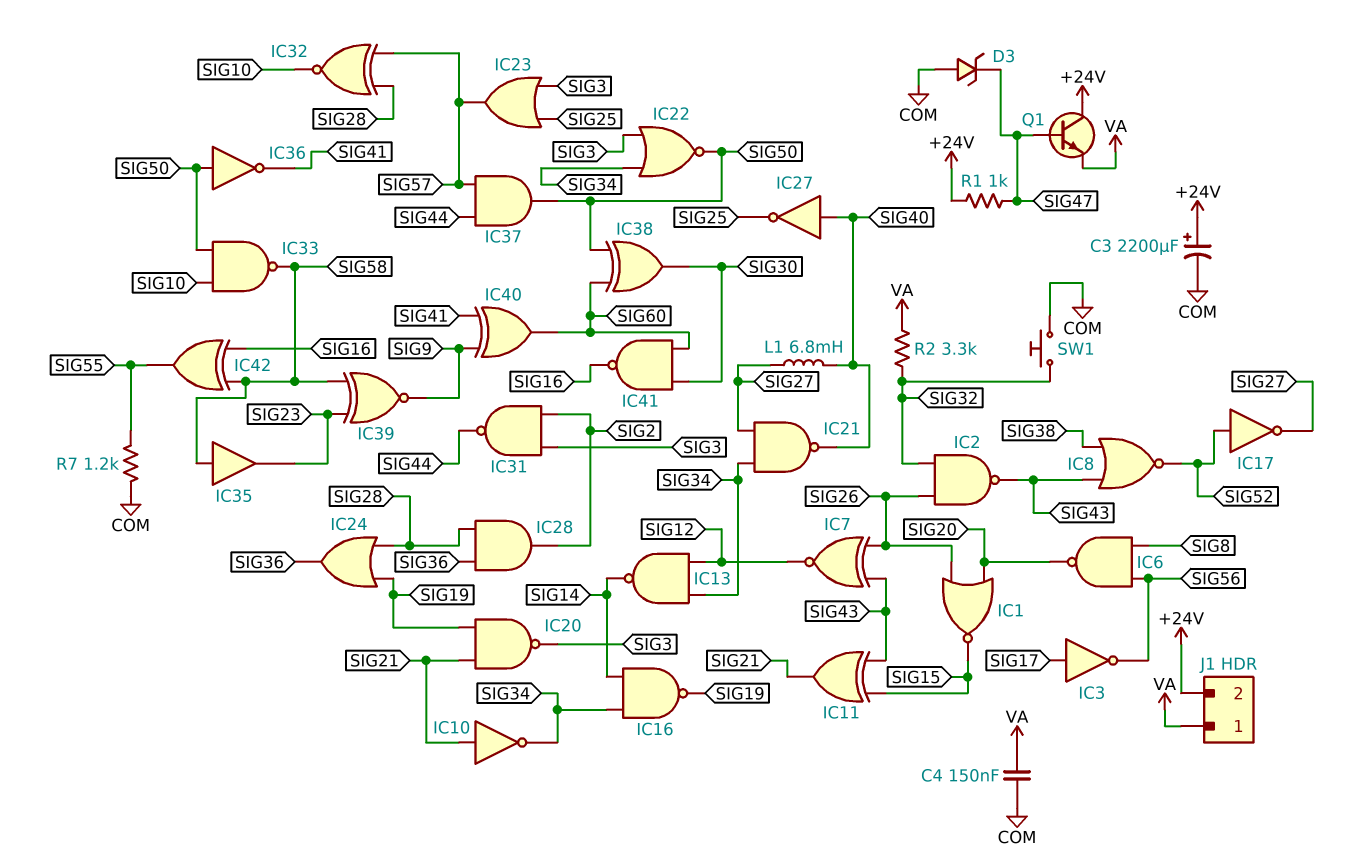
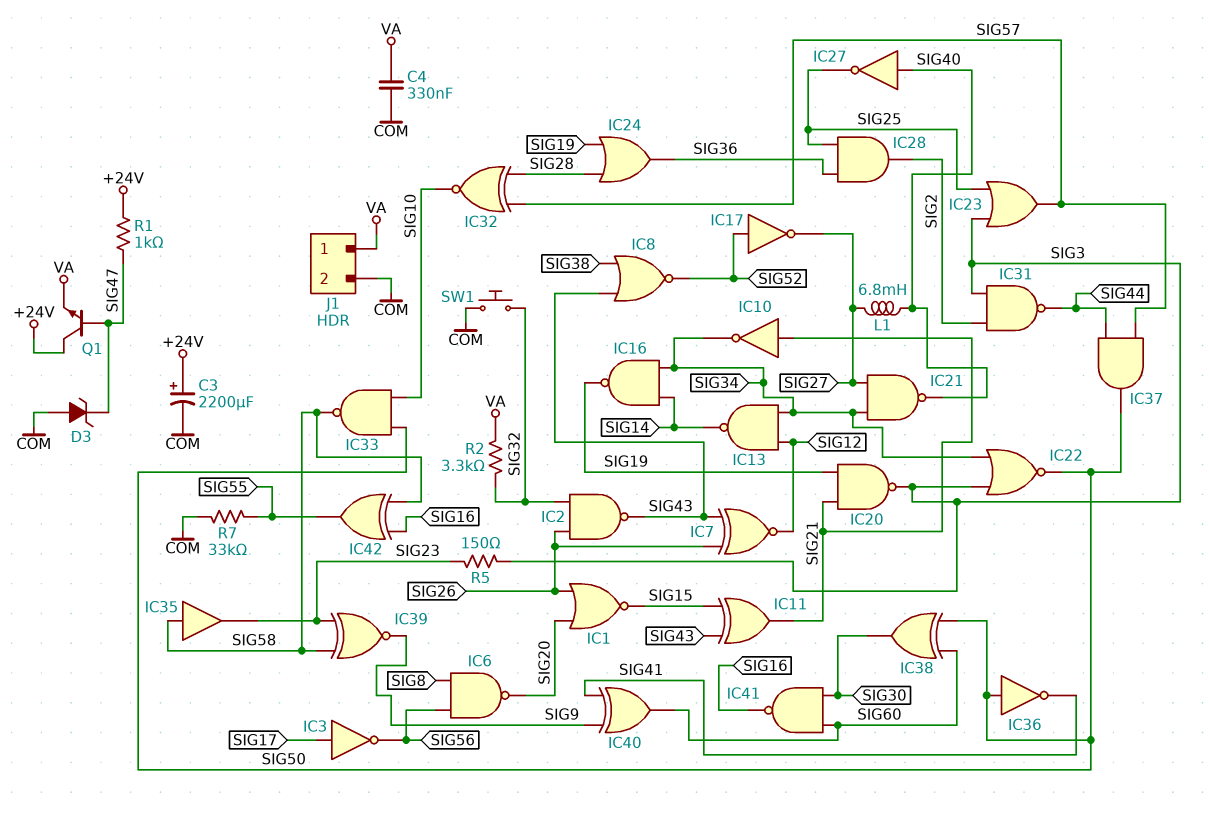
C4: 150nF (COM, VA) -> 330nF (COM, VA)
IC28: AND (in SIG28, in SIG36, out SIG2) -> AND (in SIG25, in SIG36, out SIG2)
J1 pin 2: +24V -> COM
R5: none -> 150 (SIG3, SIG23)
R7: 1.2k (COM, SIG55) -> 33k (COM, SIG55)

